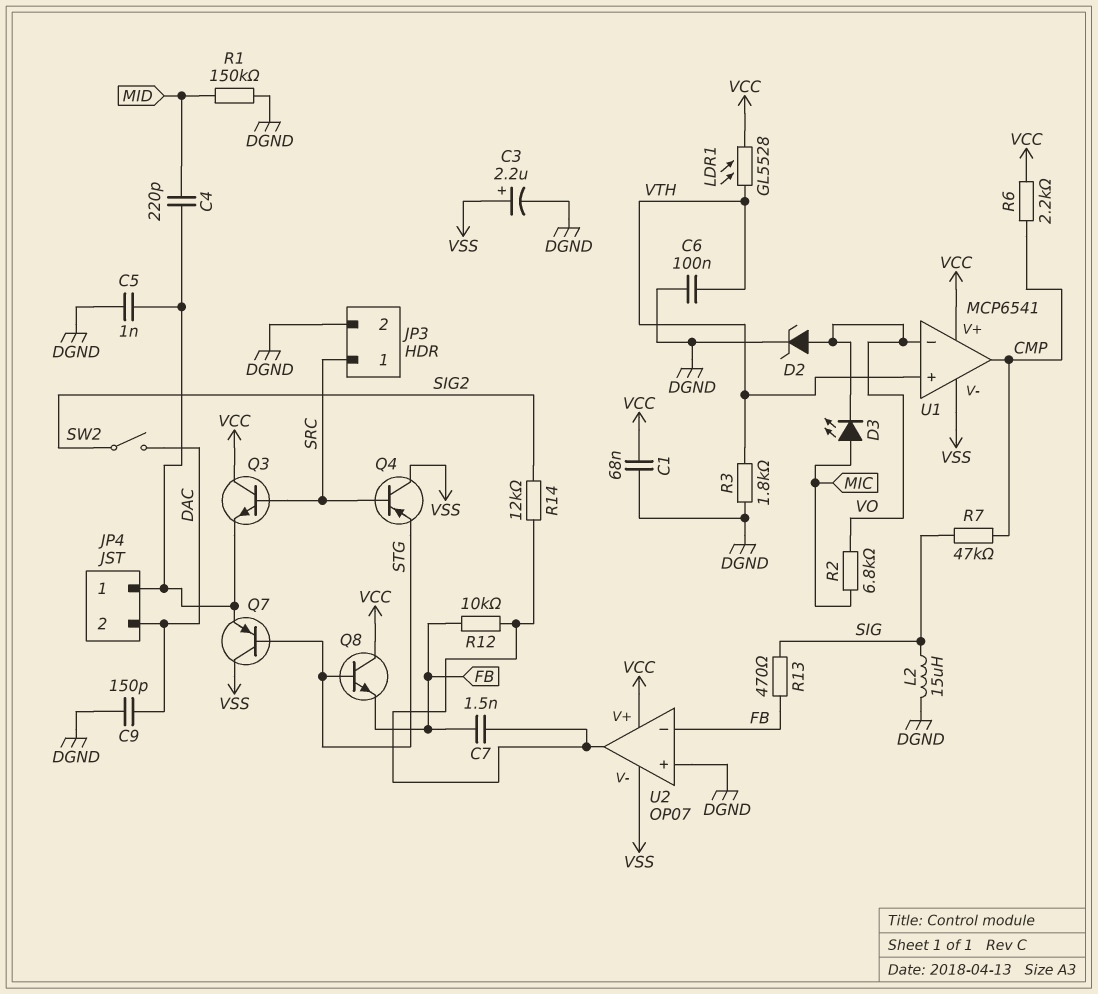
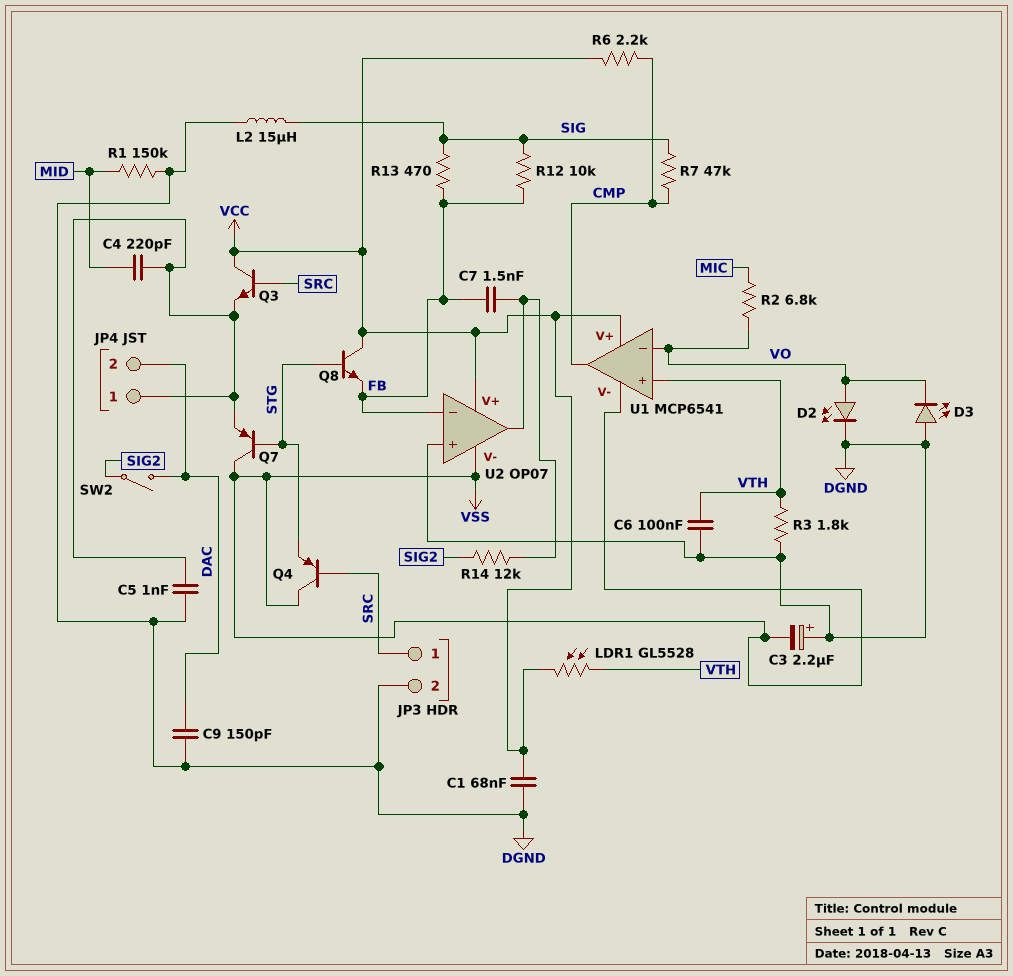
C3: 2.2uF (plus VSS, minus DGND) -> 2.2uF (plus DGND, minus VSS)
D2: zener (A VO, K DGND) -> LED (A VO, K DGND)
D3: LED (A MIC, K VO) -> LED (A DGND, K VO)
R12: 10k (FB, U2/out) -> 10k (FB, SIG)

